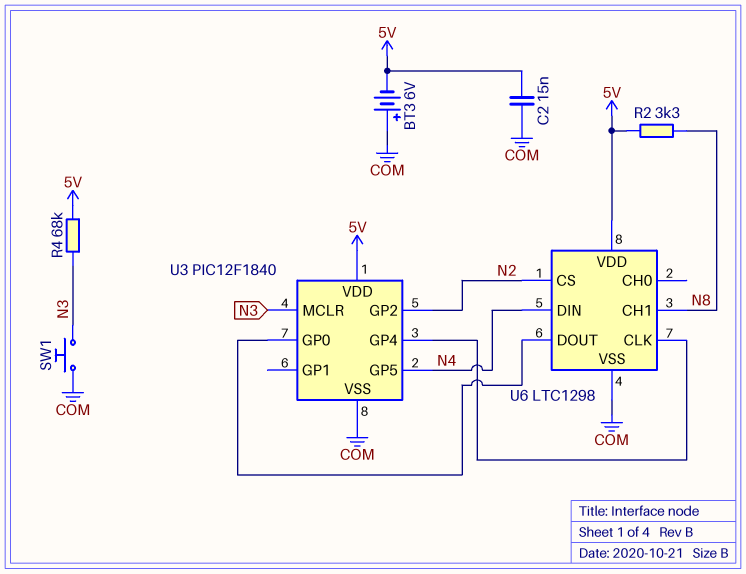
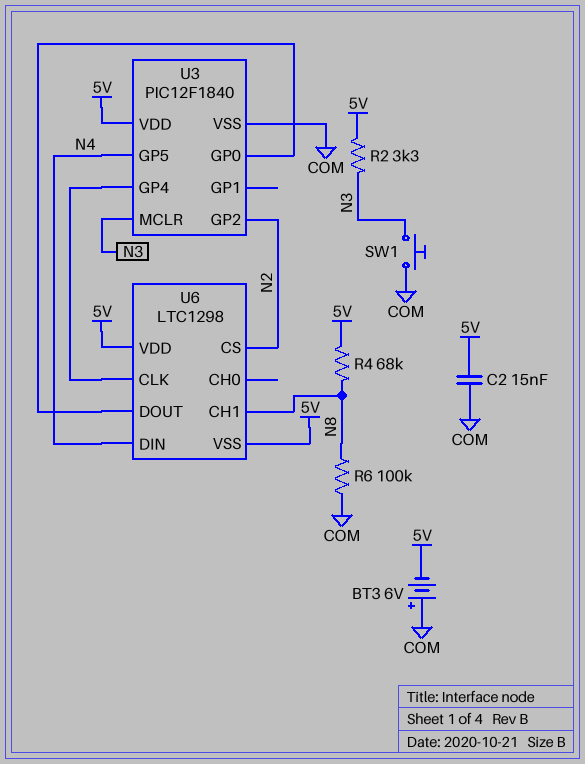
R2: 3.3k (5V, N8) -> 3.3k (5V, N3)
R4: 68k (5V, N3) -> 68k (5V, N8)
R6: none -> 100k (COM, N8)
U6 pin VSS: COM -> 5V

